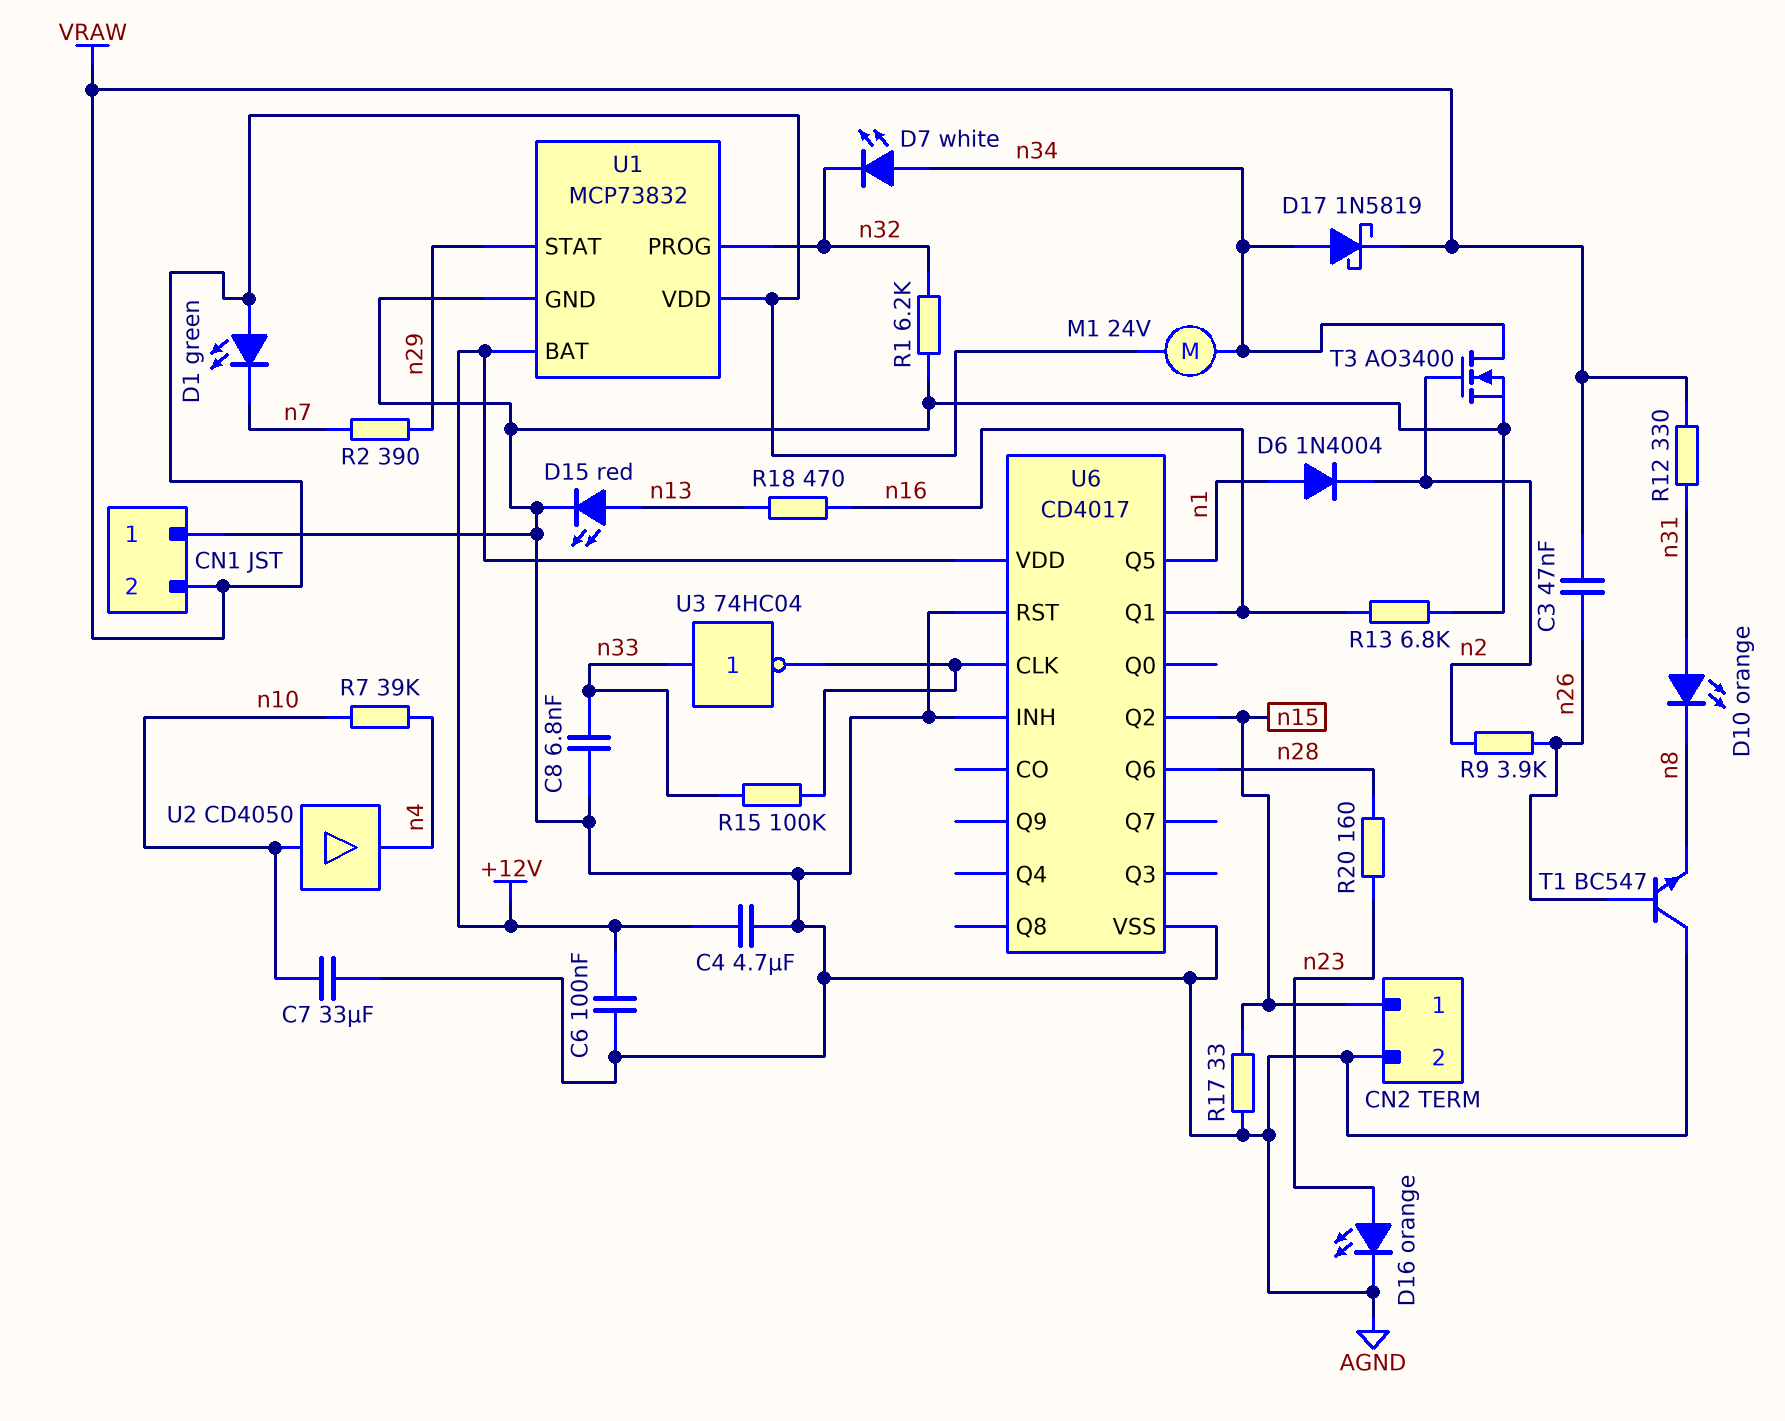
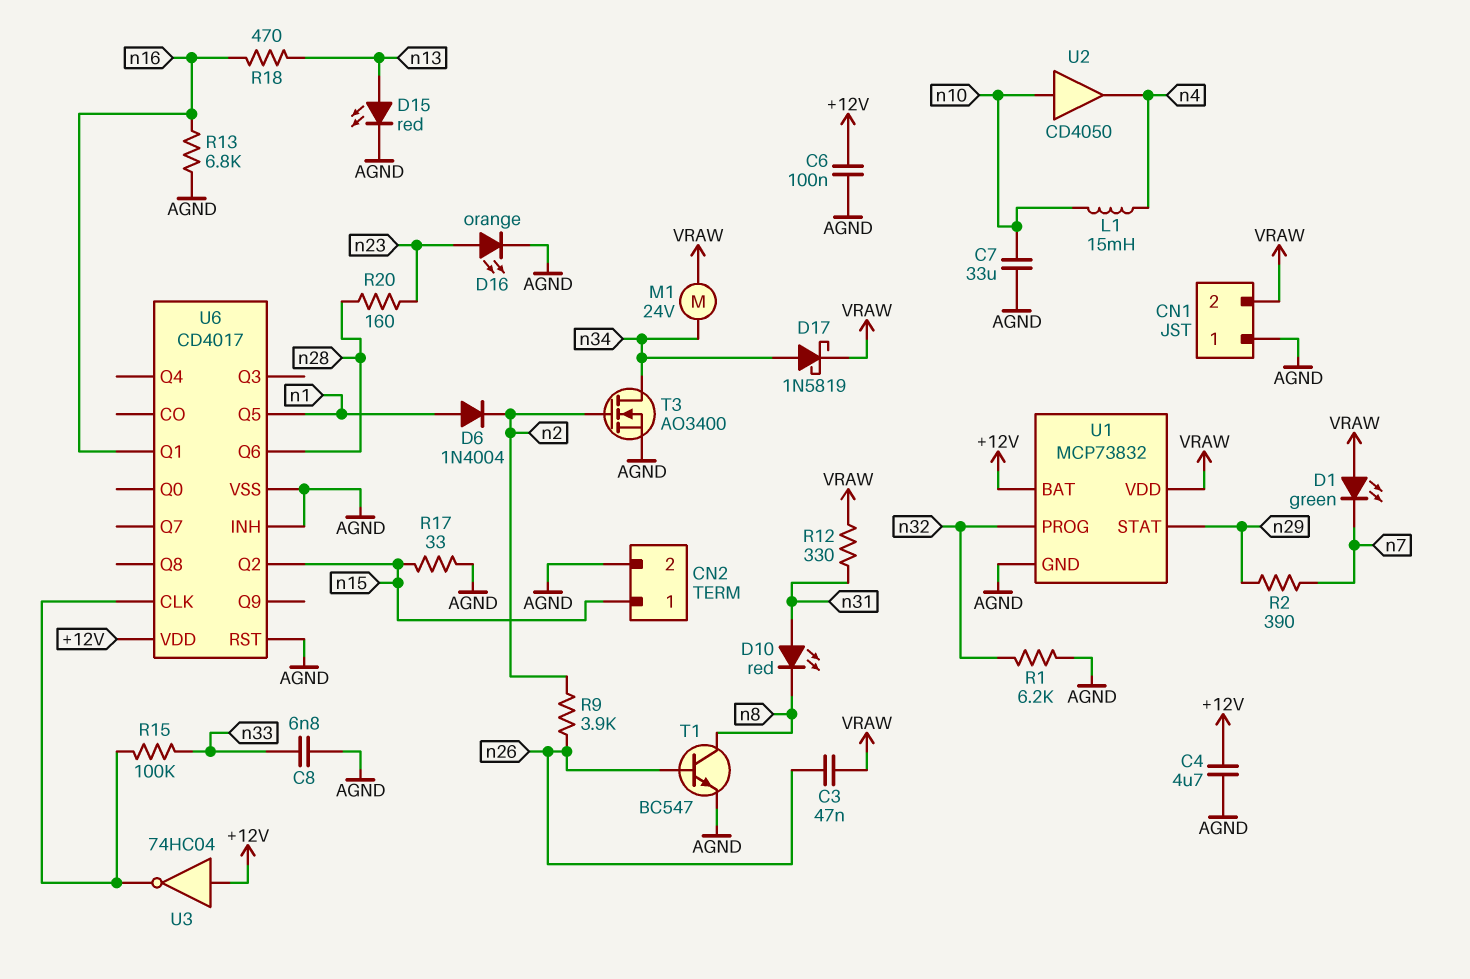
D7: LED white (A n34, K n32) -> none
D10: LED orange (A n31, K n8) -> LED red (A n31, K n8)
L1: none -> 15mH (n4, n10)
R7: 39k (n4, n10) -> none
T1: NPN BC547 (B n26, C AGND, E n8) -> NPN BC547 (B n26, C n8, E AGND)
U3: NOT 74HC04 (in n33, out U6/CLK) -> NOT 74HC04 (in +12V, out U6/CLK)

